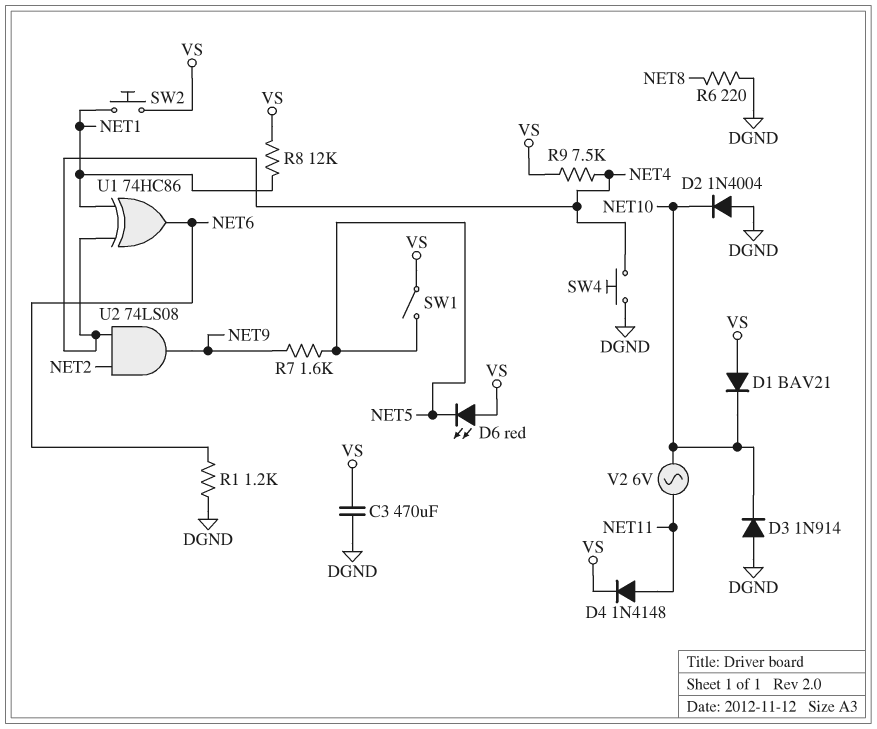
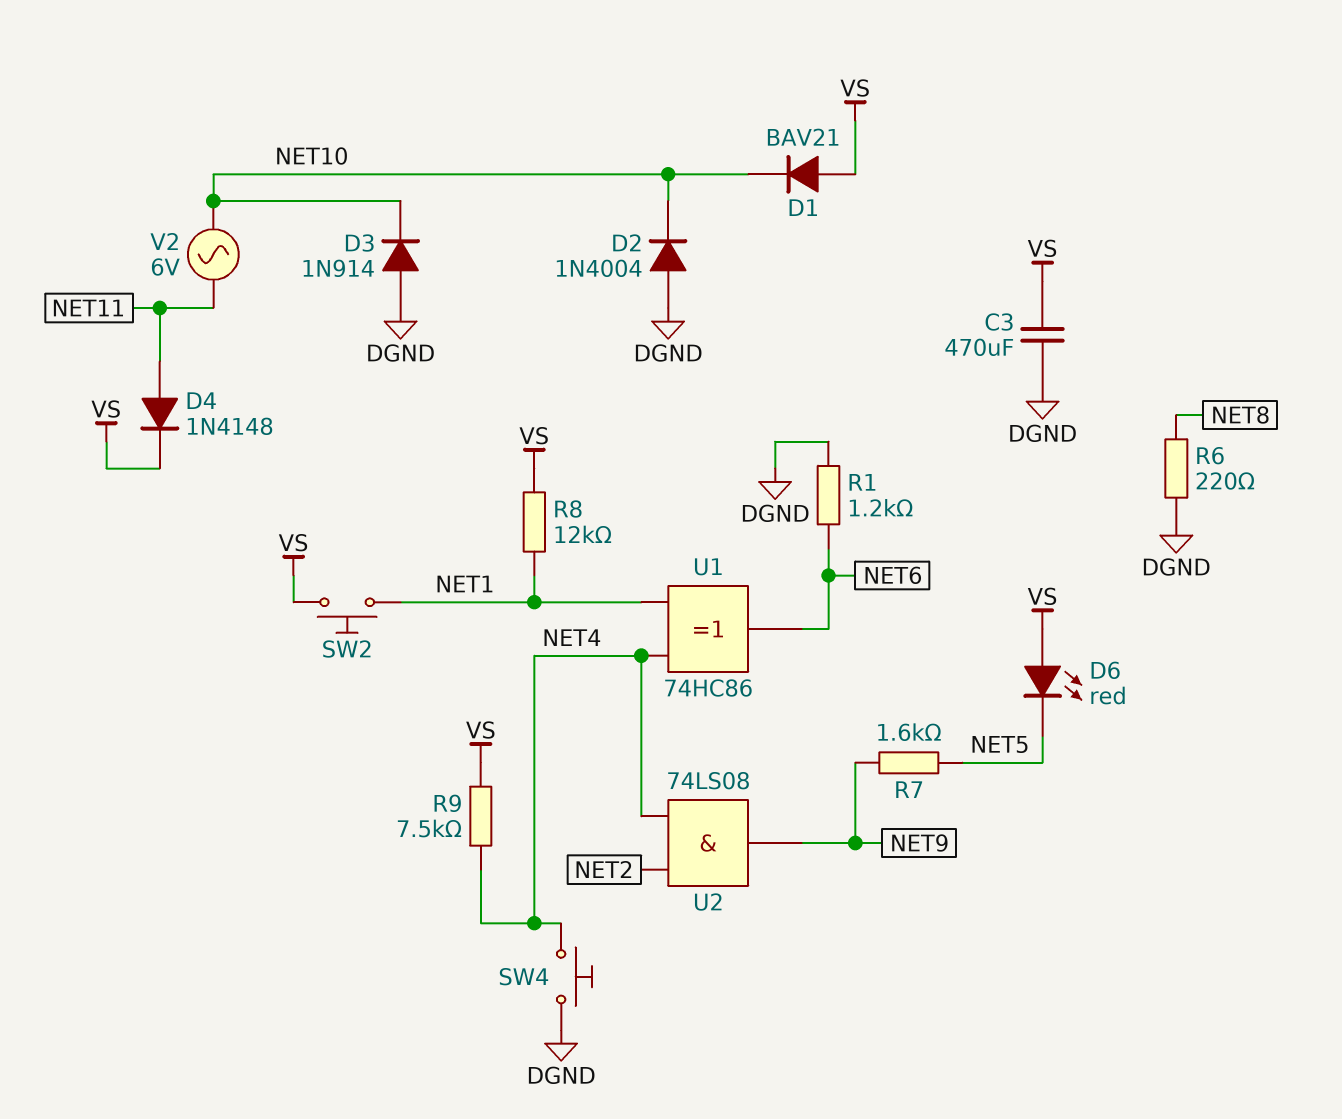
SW1: switch (NET5, VS) -> none

